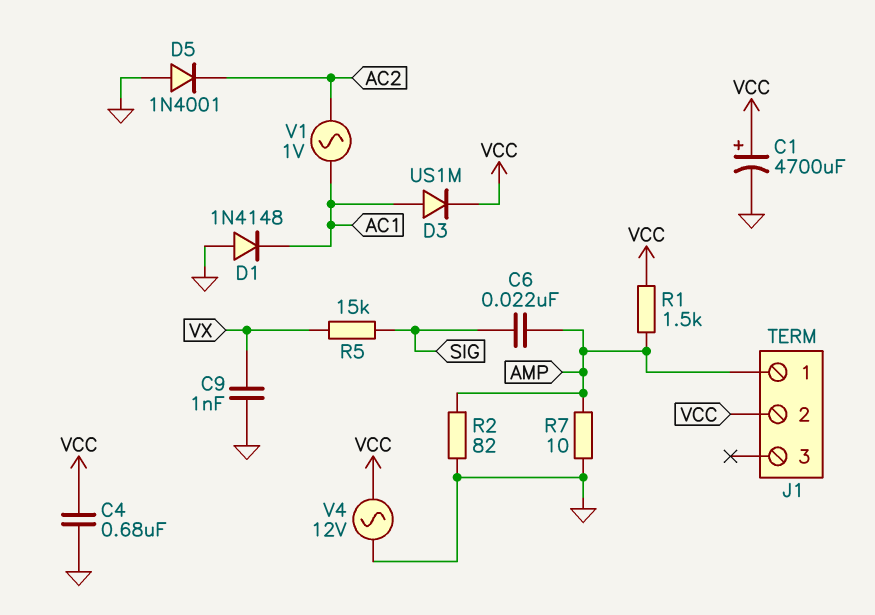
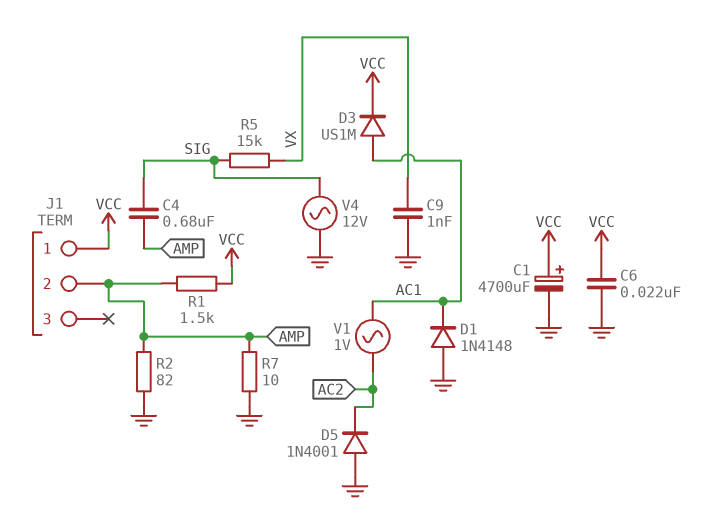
C4: 680nF (GND, VCC) -> 680nF (AMP, SIG)
C6: 22nF (AMP, SIG) -> 22nF (GND, VCC)
J1 pin 1: AMP -> VCC
J1 pin 2: VCC -> AMP
V4: AC 12V (GND, VCC) -> AC 12V (GND, SIG)

